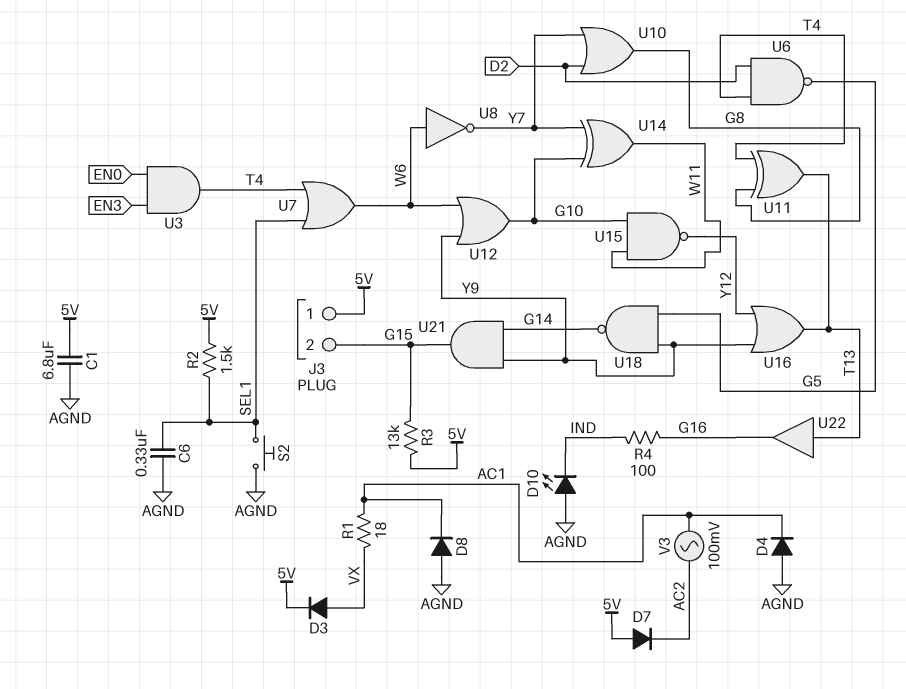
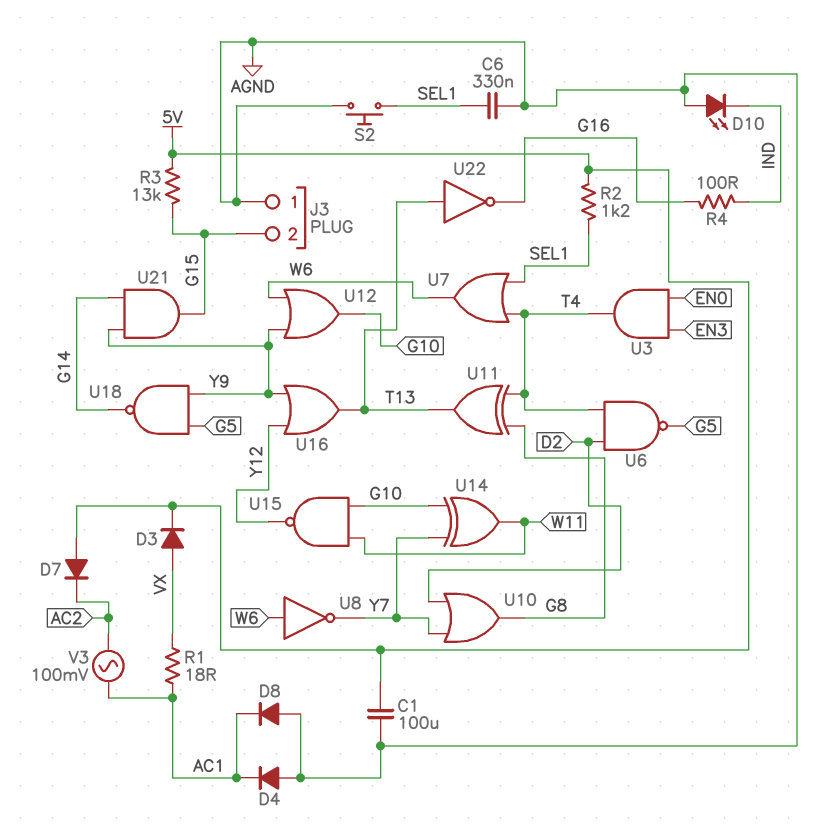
C1: 6.8uF (5V, AGND) -> 100uF (5V, AGND)
J3 pin 1: 5V -> AGND
R2: 1.5k (5V, SEL1) -> 1.2k (5V, SEL1)
U22: buffer (in T13, out G16) -> NOT (in T13, out G16)

